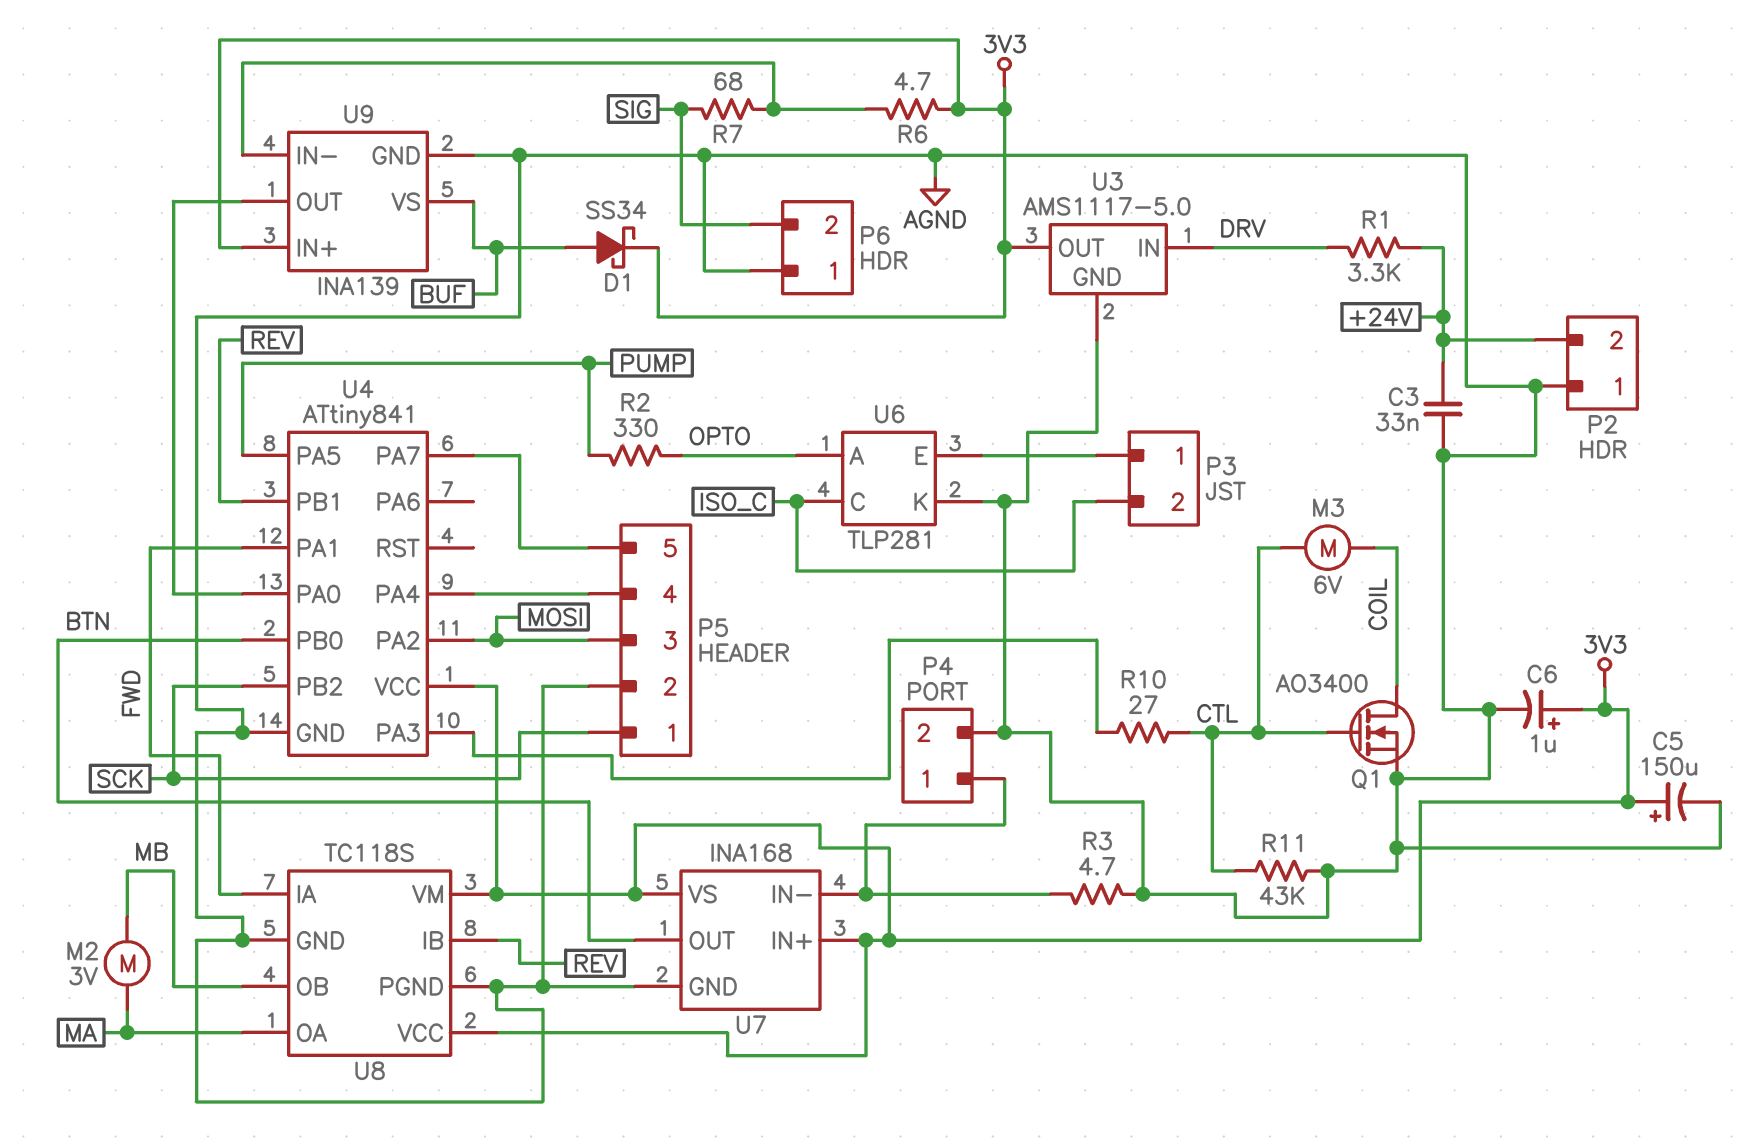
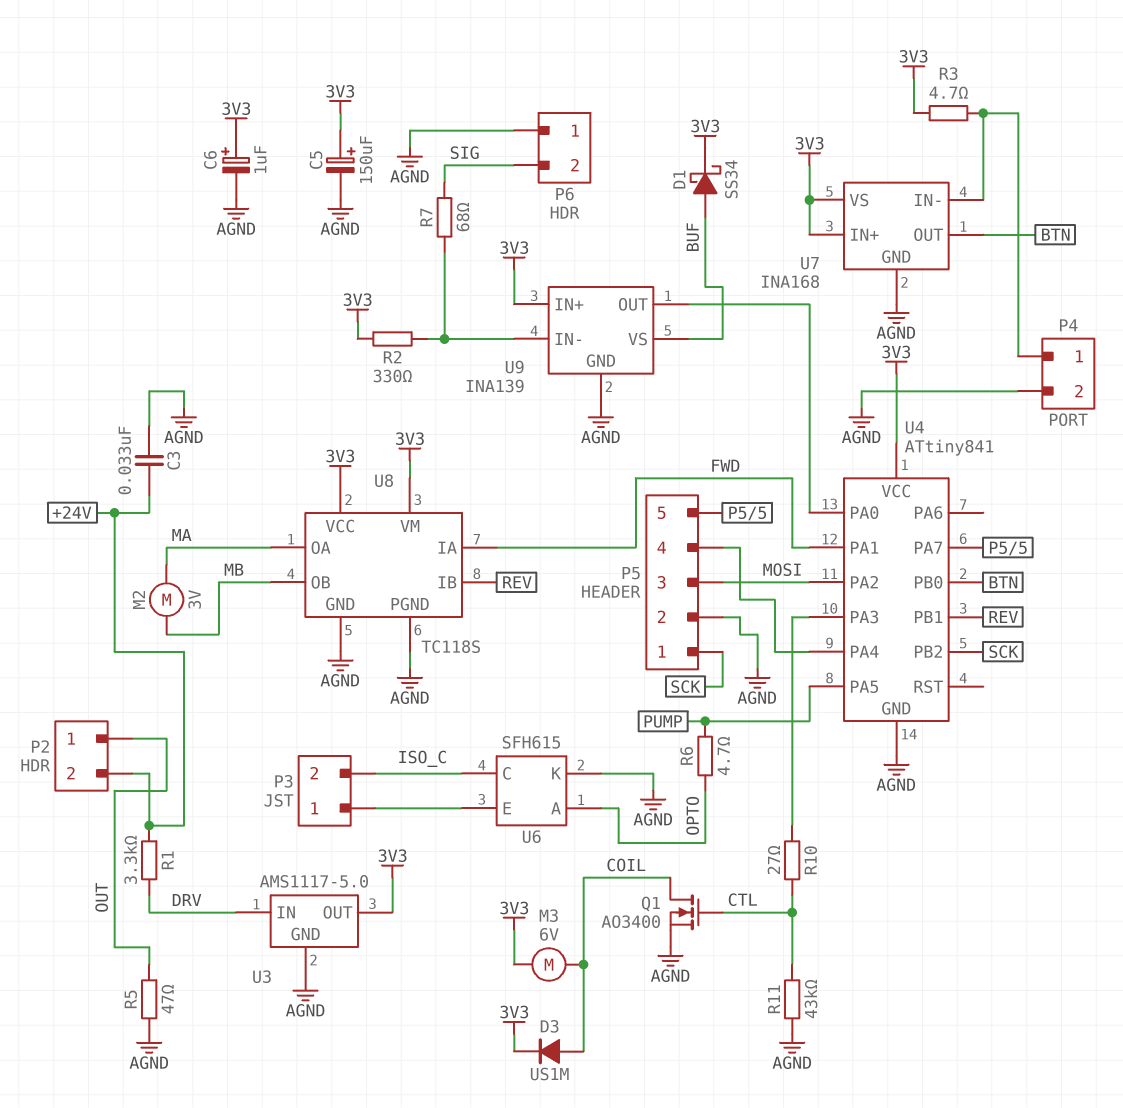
D3: none -> diode US1M (A COIL, K 3V3)
M3: motor 6V (COIL, CTL) -> motor 6V (3V3, COIL)
P2 pin 1: AGND -> OUT
R2: 330 (OPTO, PUMP) -> 330 (3V3, U9/IN-)
R3: 4.7 (AGND, P4/1) -> 4.7 (3V3, P4/1)
R5: none -> 47 (AGND, OUT)
R6: 4.7 (3V3, U9/IN-) -> 4.7 (OPTO, PUMP)
U6: TLP281 -> SFH615

